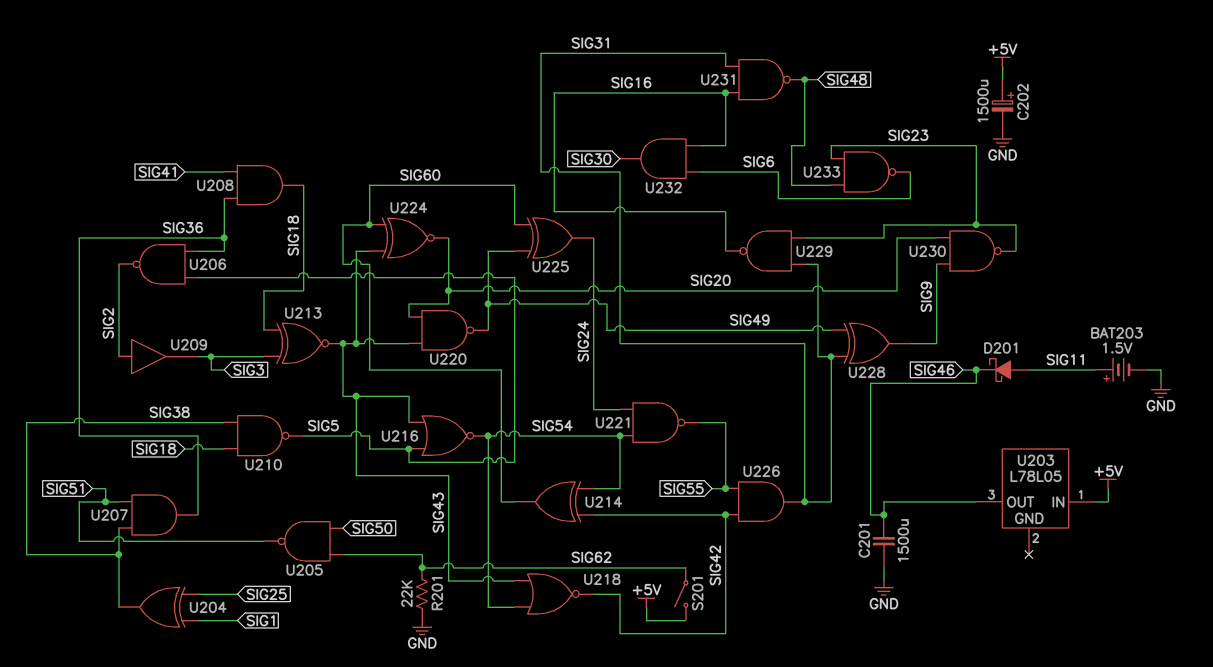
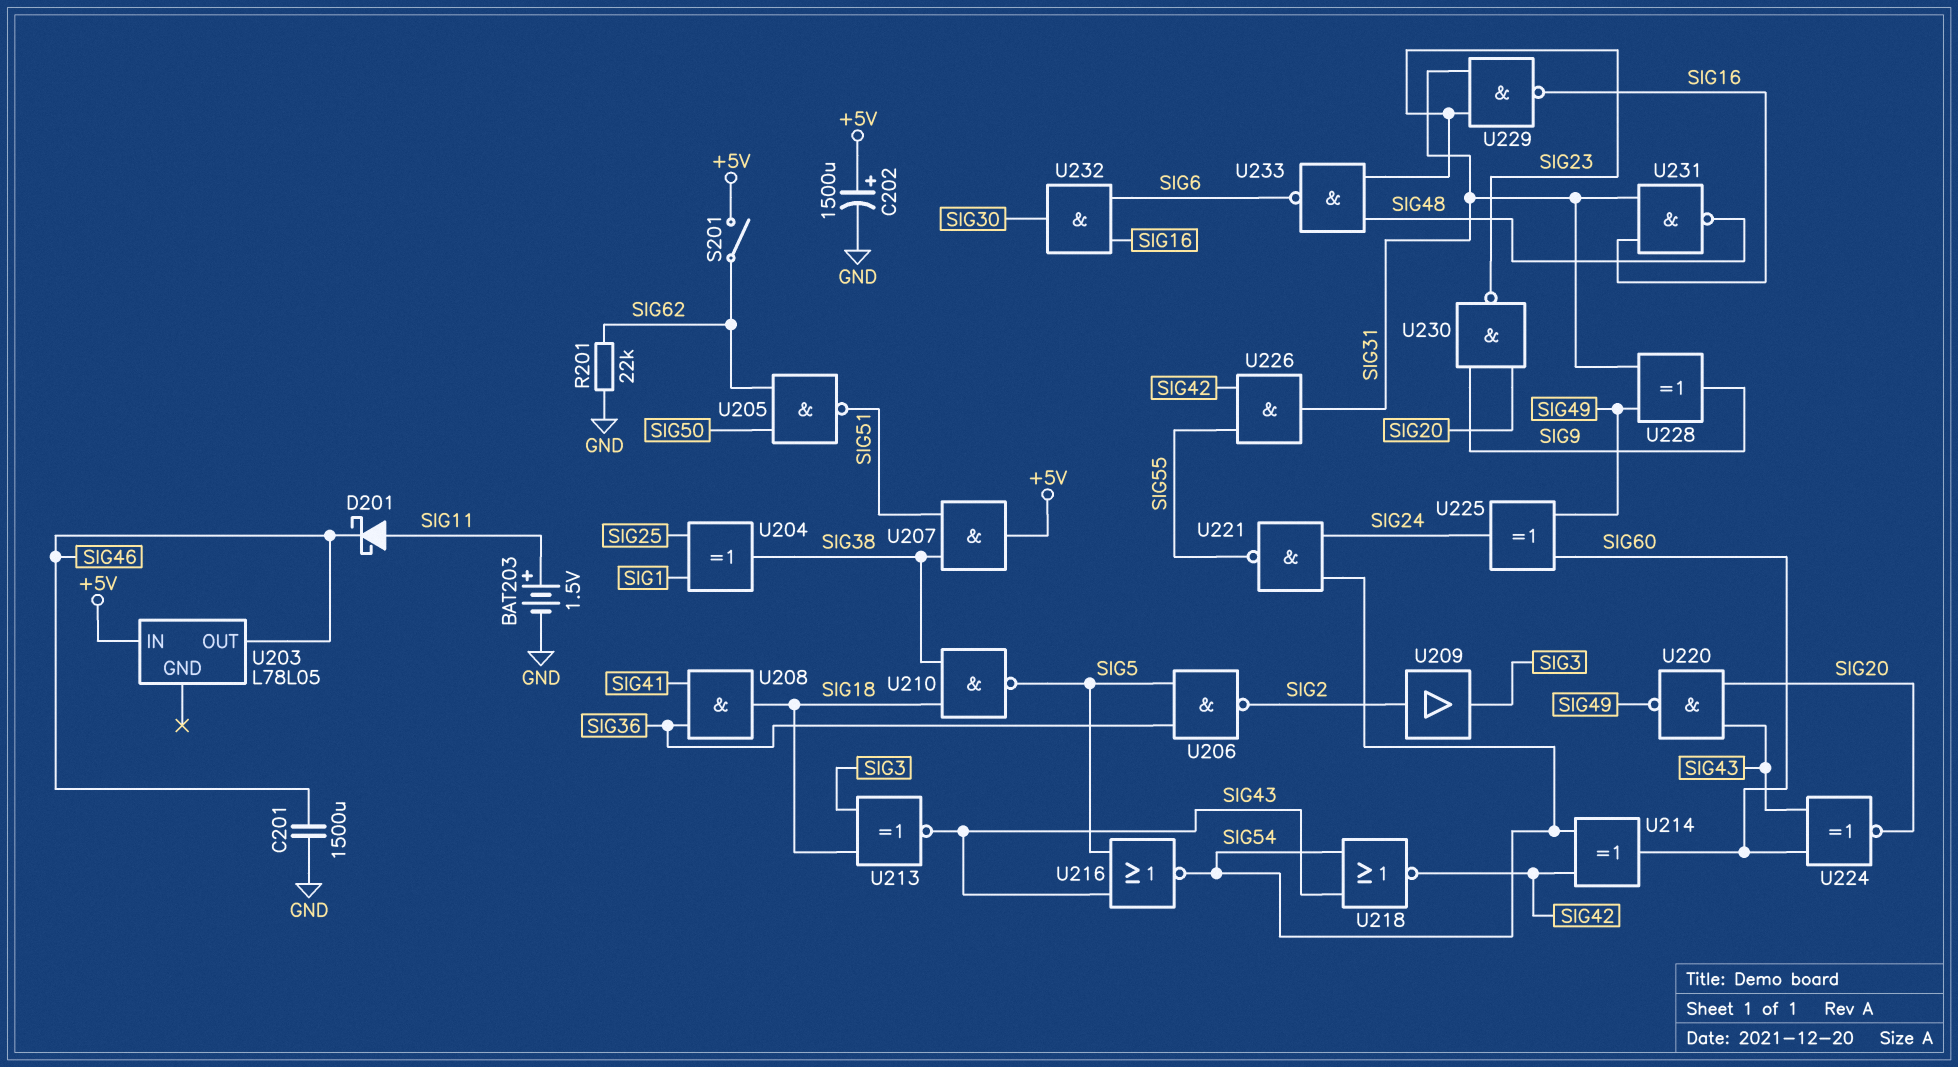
U207: AND (in SIG38, in SIG51, out SIG36) -> AND (in SIG38, in SIG51, out +5V)

